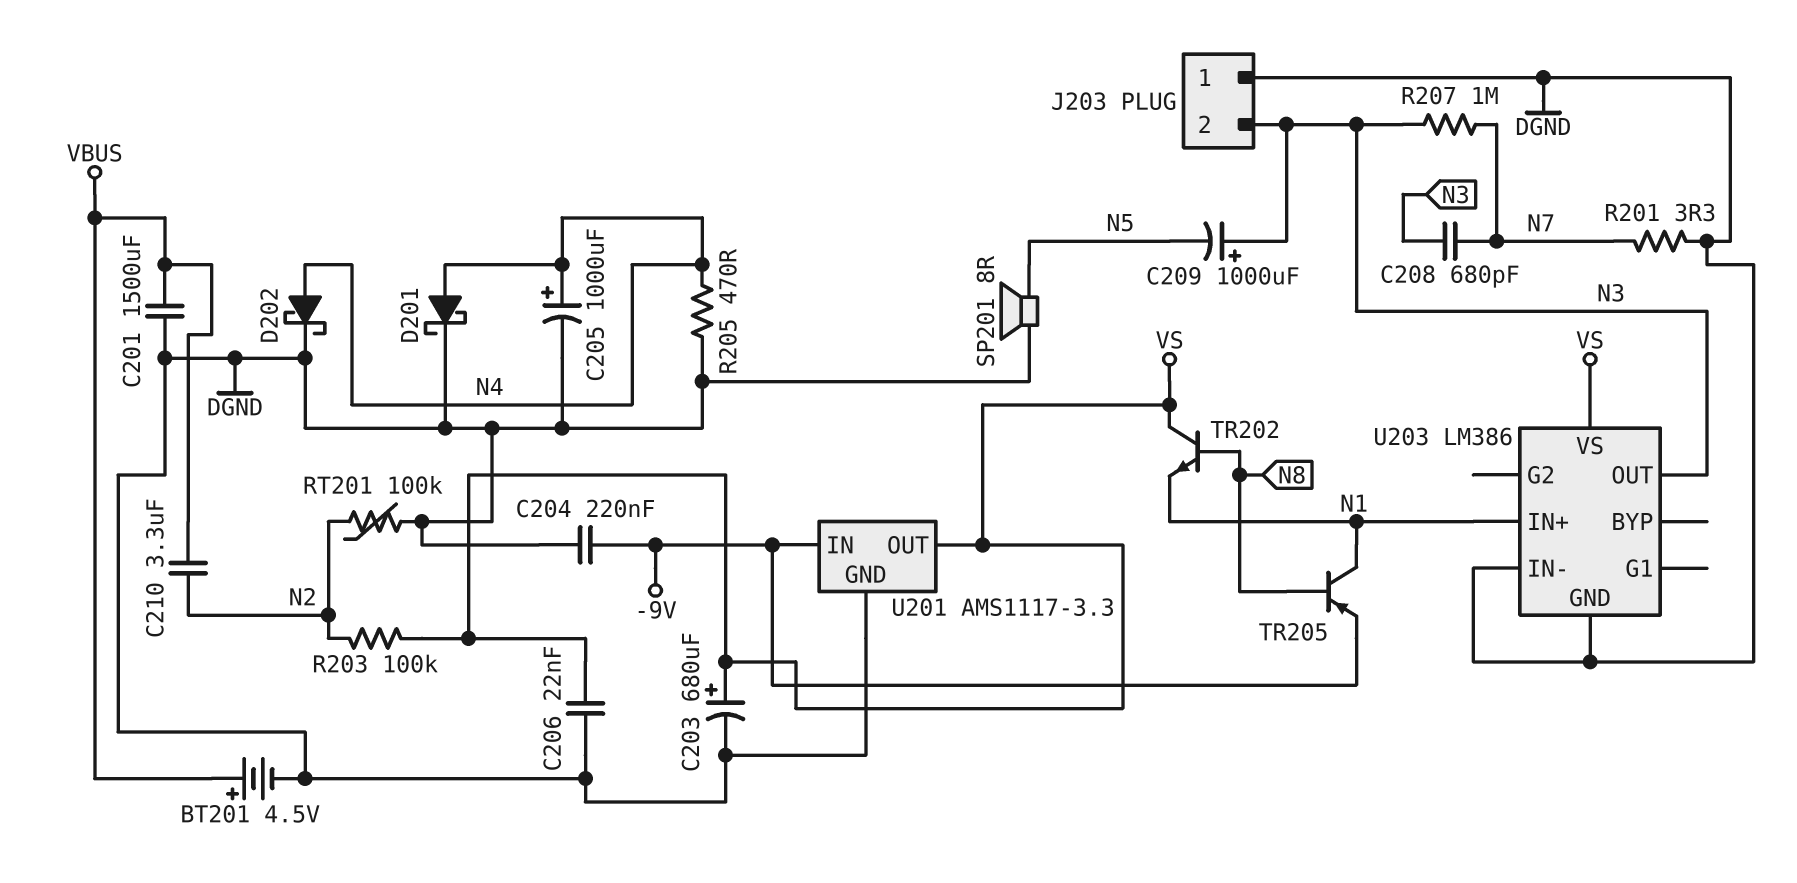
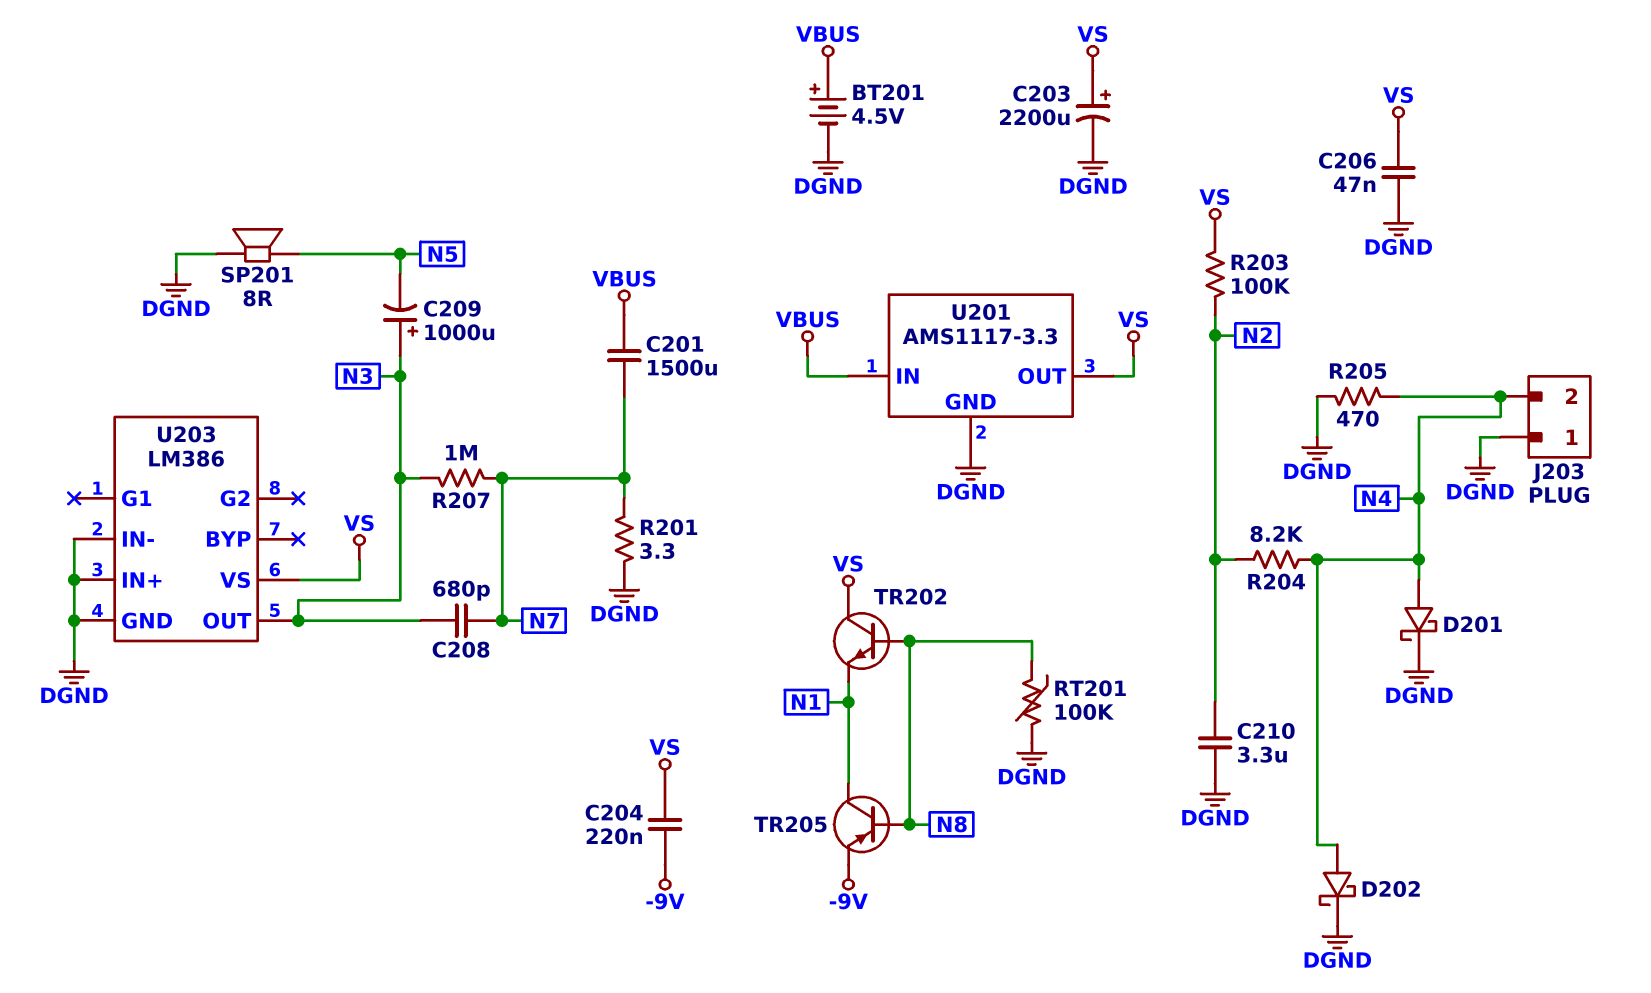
C201: 1500uF (DGND, VBUS) -> 1500uF (N7, VBUS)
C203: 680uF (plus VS, minus DGND) -> 2200uF (plus VS, minus DGND)
C204: 220nF (-9V, DGND) -> 220nF (-9V, VS)
C205: 1000uF (plus N4, minus DGND) -> none
C206: 22nF (DGND, VS) -> 47nF (DGND, VS)
C210: 3.3uF (N2, VBUS) -> 3.3uF (DGND, N2)
J203 pin 2: N3 -> N4
R204: none -> 8.2k (N2, N4)
RT201: 100k (DGND, N2) -> 100k (DGND, N8)
U201 pin IN: -9V -> VBUS
U203 pin IN+: N1 -> DGND

